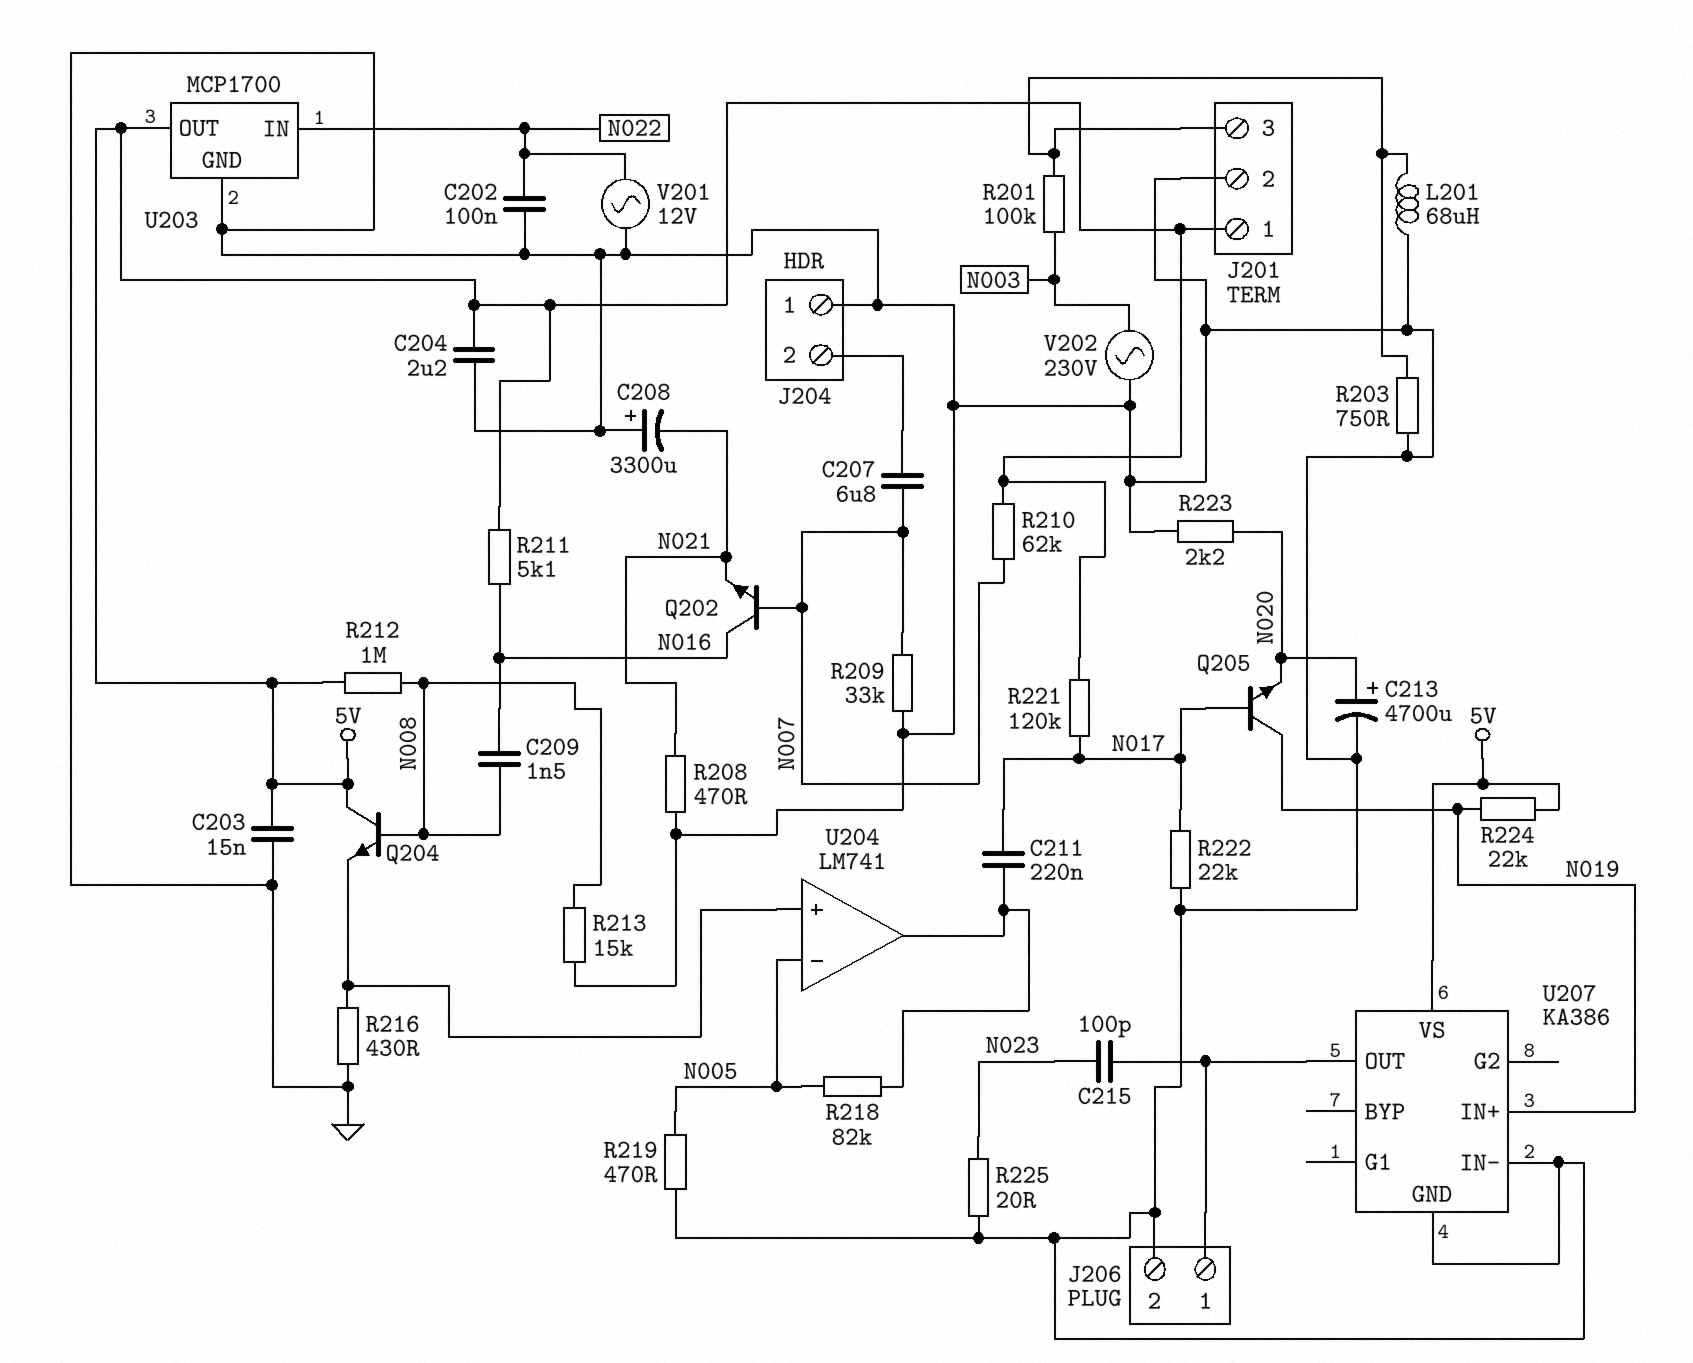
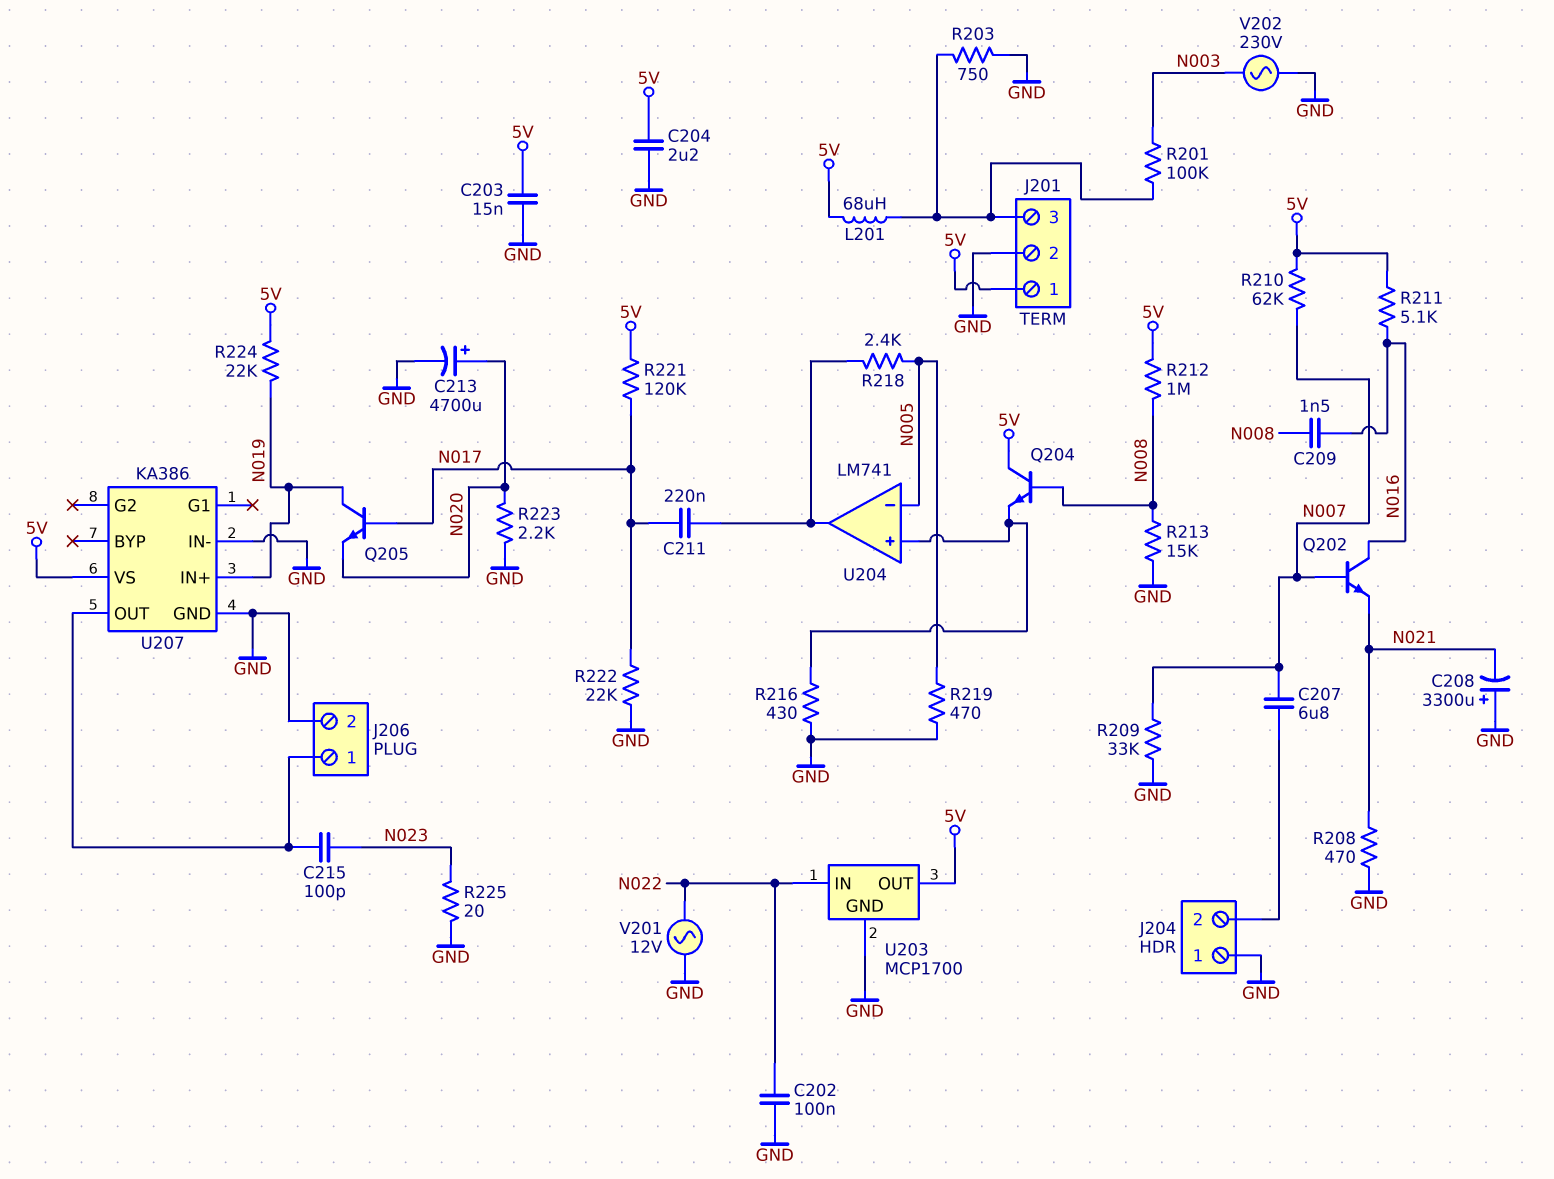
L201: 68uH (GND, J201/3) -> 68uH (5V, J201/3)
R218: 82k (N005, U204/out) -> 2.4k (N005, U204/out)

